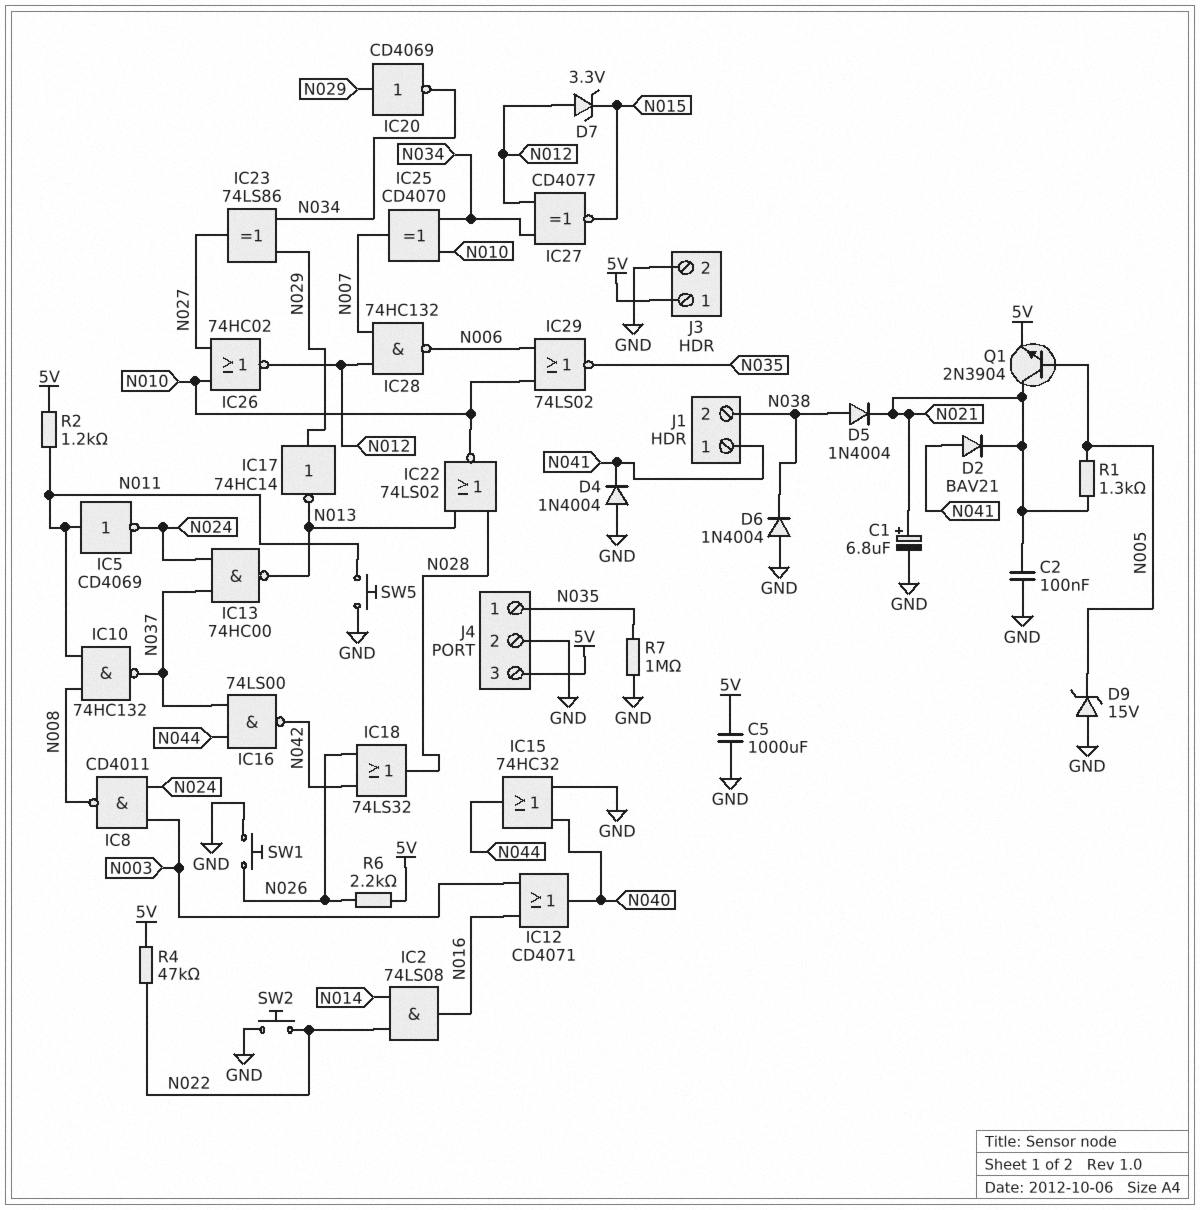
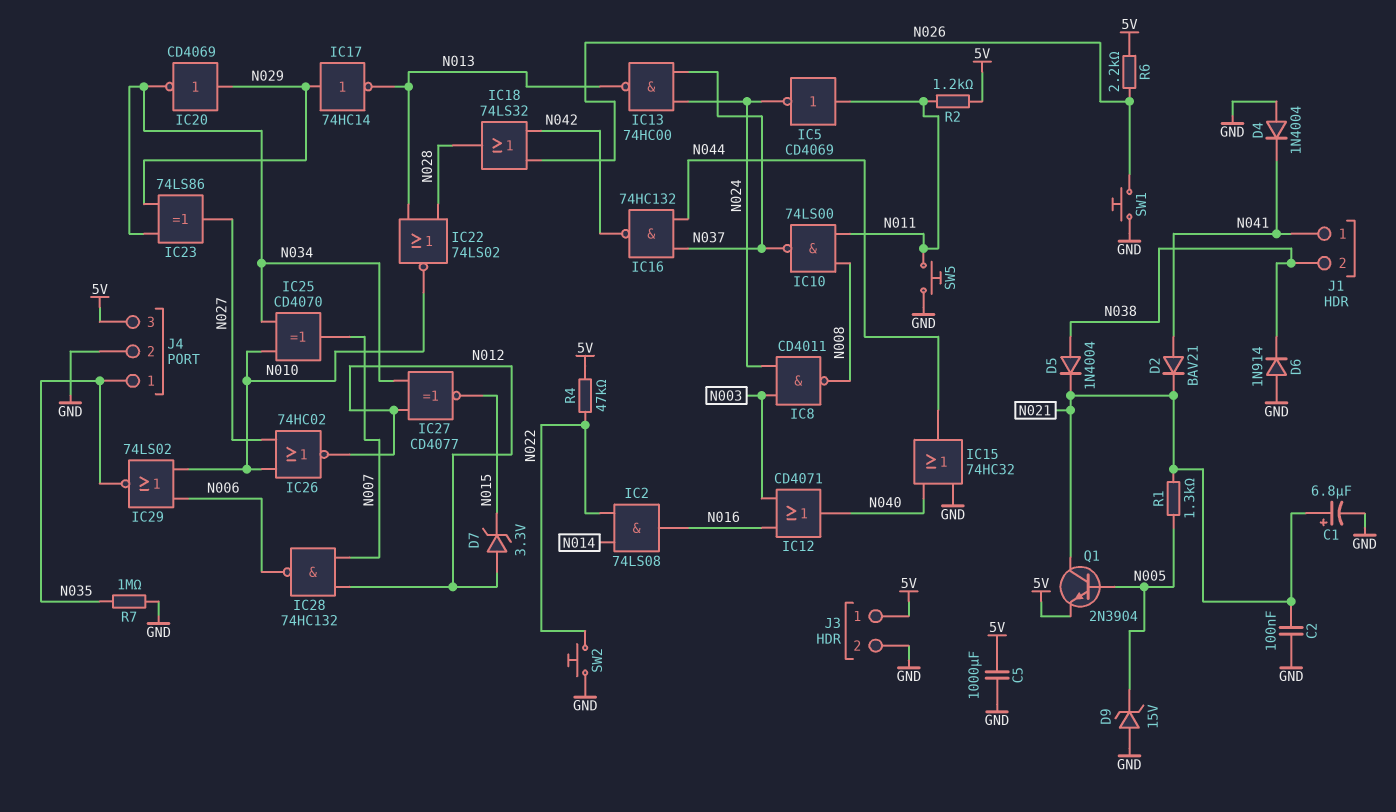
D6: diode 1N4004 (A GND, K N038) -> diode 1N914 (A GND, K N038)
IC10: NAND 74HC132 (in N008, in N011, out N037) -> NAND 74LS00 (in N008, in N011, out N037)
IC16: NAND 74LS00 (in N037, in N044, out N042) -> NAND 74HC132 (in N037, in N044, out N042)

